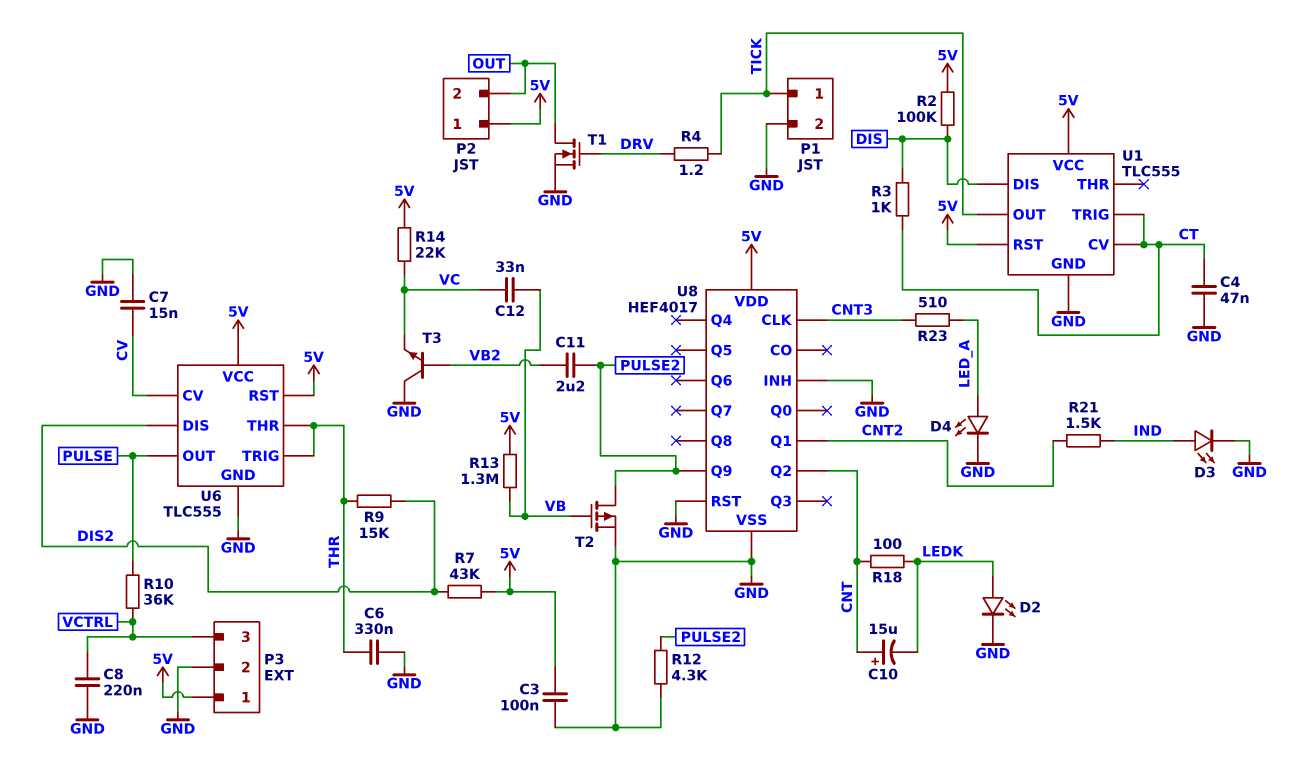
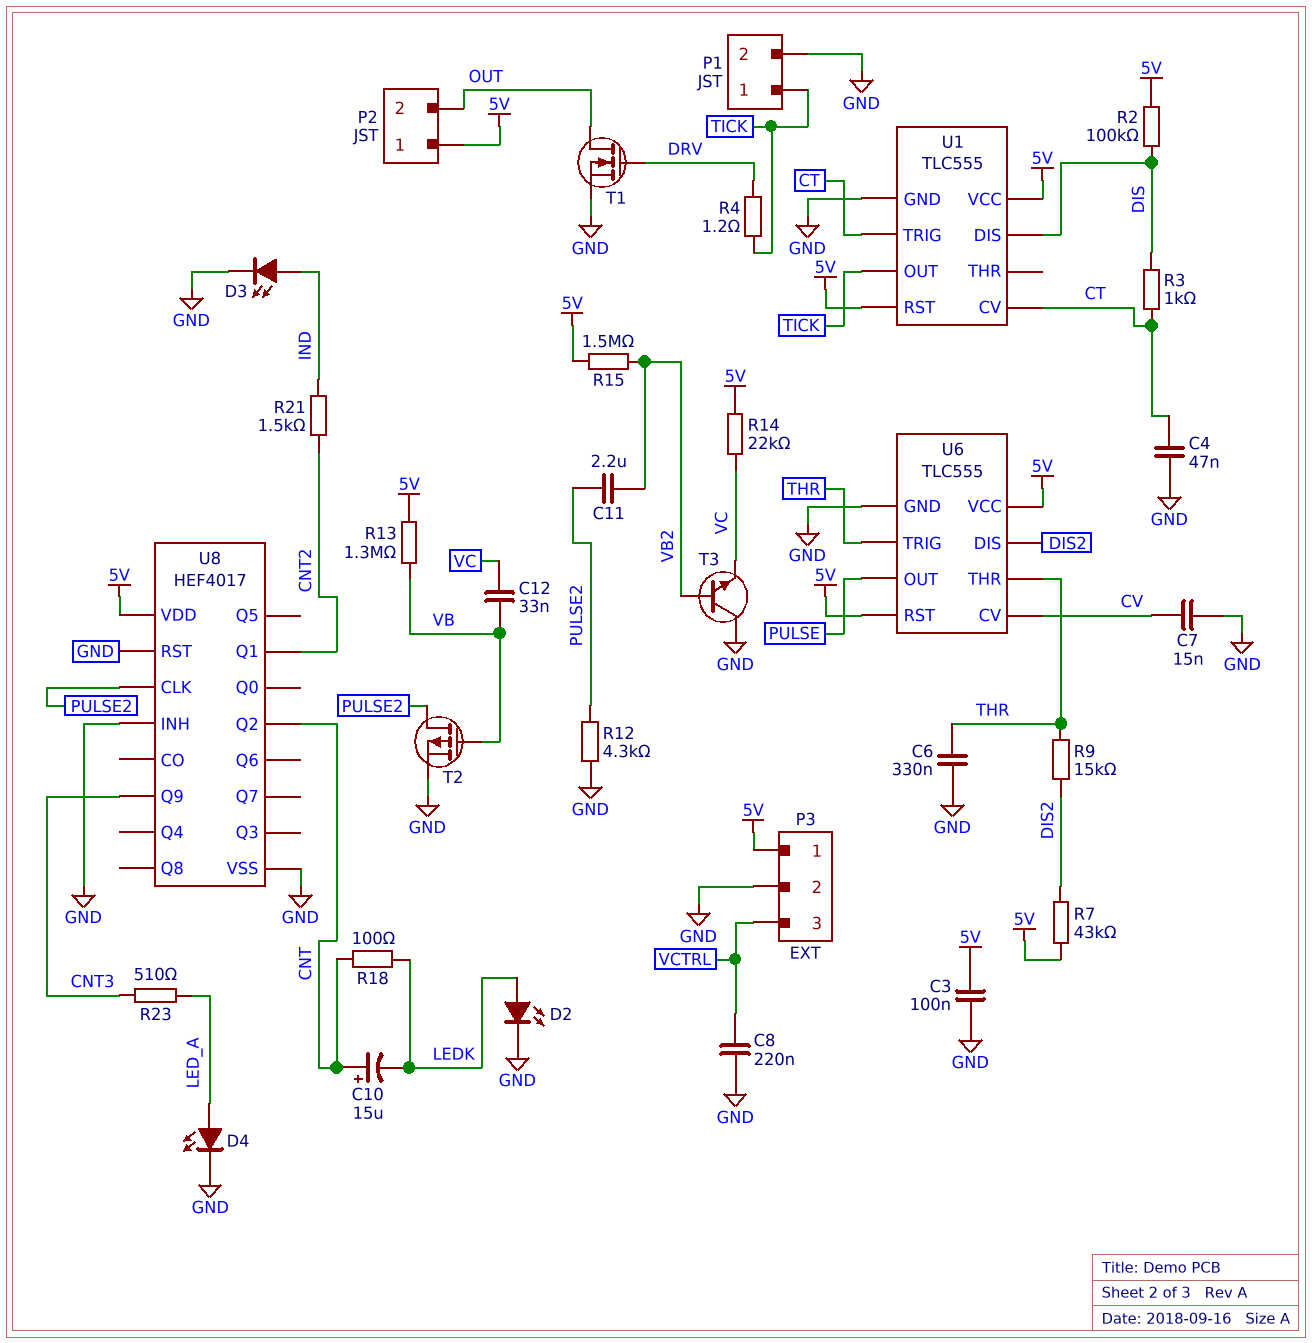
R10: 36k (PULSE, VCTRL) -> none
R15: none -> 1.5M (5V, VB2)
U8 pin CLK: CNT3 -> PULSE2
U8 pin Q9: PULSE2 -> CNT3

